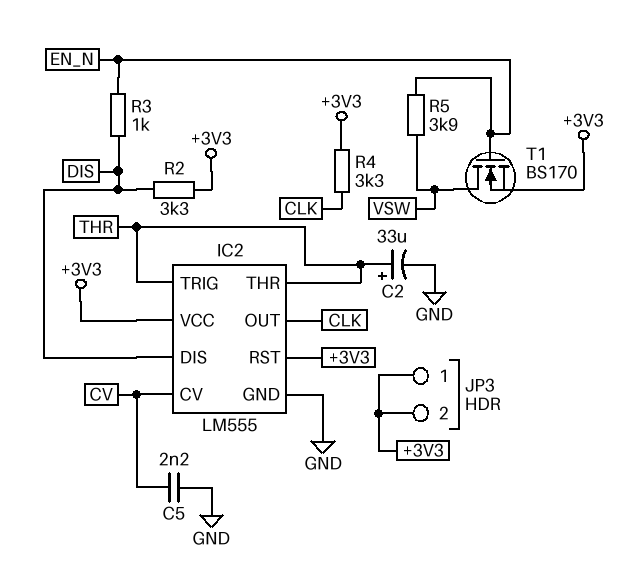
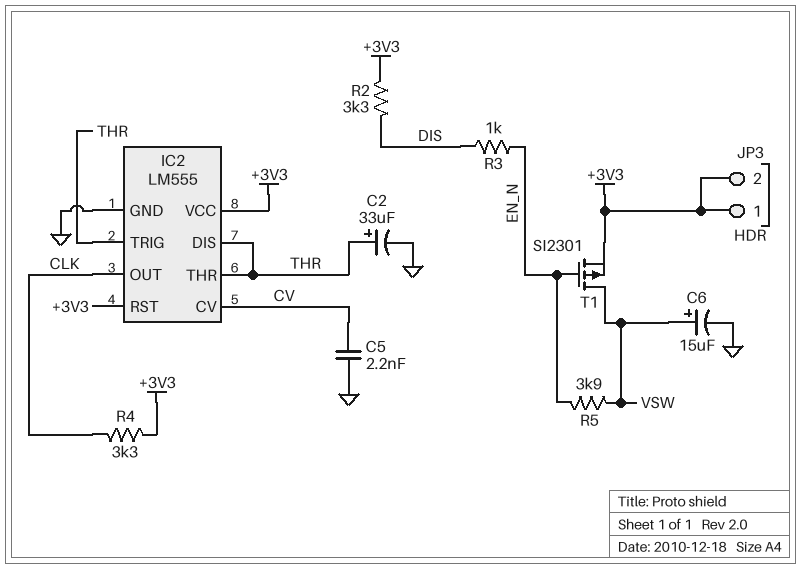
C6: none -> 15uF (plus VSW, minus GND)
IC2 pin DIS: DIS -> THR
T1: NMOS BS170 (G EN_N, D VSW, S +3V3) -> PMOS SI2301 (G EN_N, D VSW, S +3V3)

